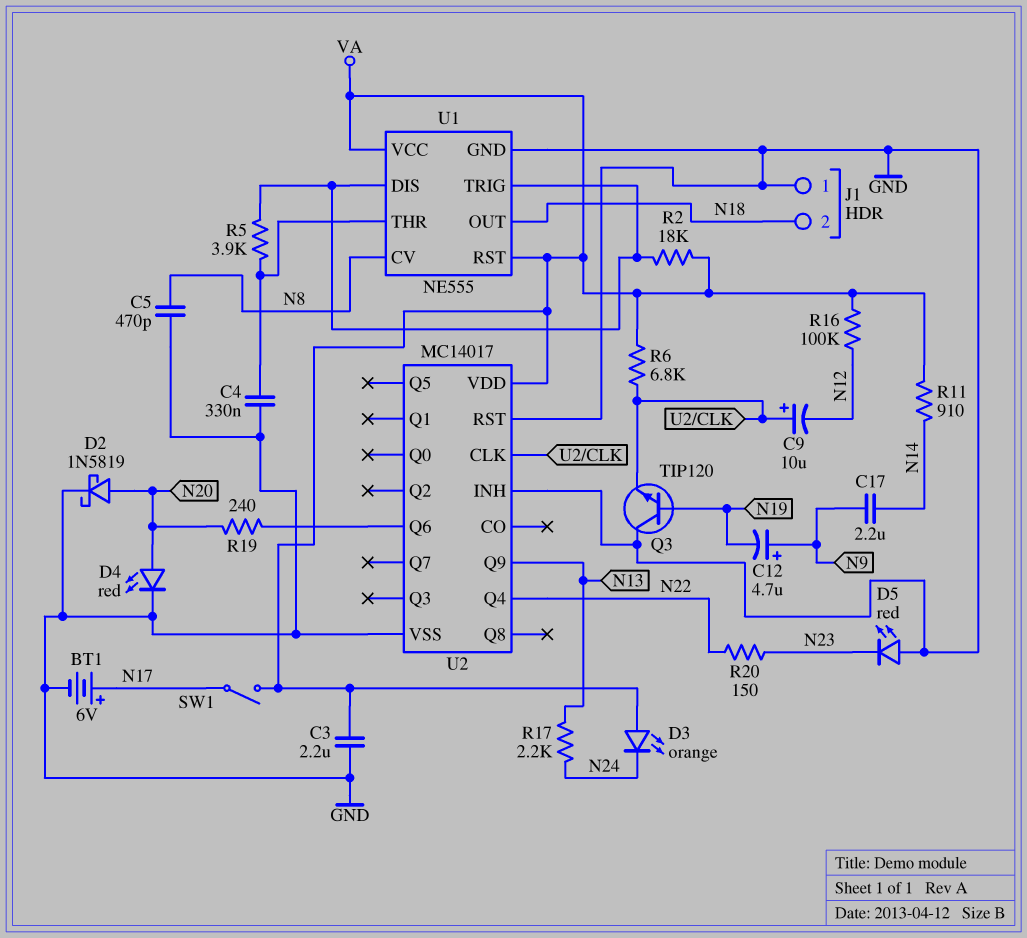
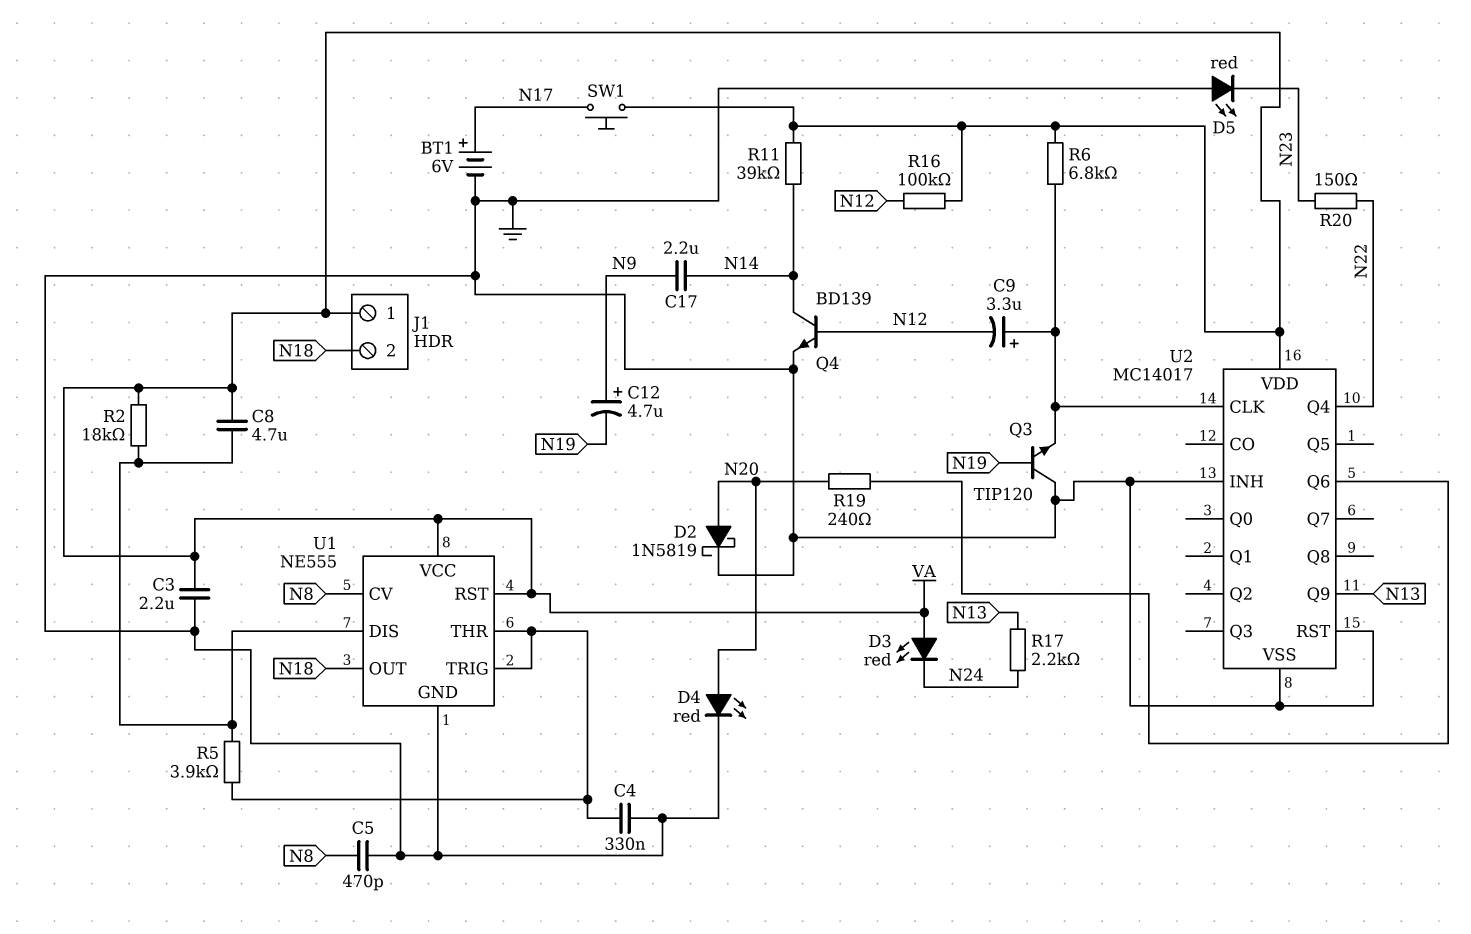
C8: none -> 4.7uF (U1/DIS, VA)
C9: 10uF (plus U2/CLK, minus N12) -> 3.3uF (plus U2/CLK, minus N12)
D3: LED orange (A VA, K N24) -> LED red (A VA, K N24)
J1 pin 1: GND -> VA
Q4: none -> NPN BD139 (B N12, C N14, E GND)
R11: 910 (N14, VA) -> 39k (N14, VA)
SW1: switch (N17, VA) -> button (N17, VA)
U1 pin TRIG: U1/DIS -> U1/THR

